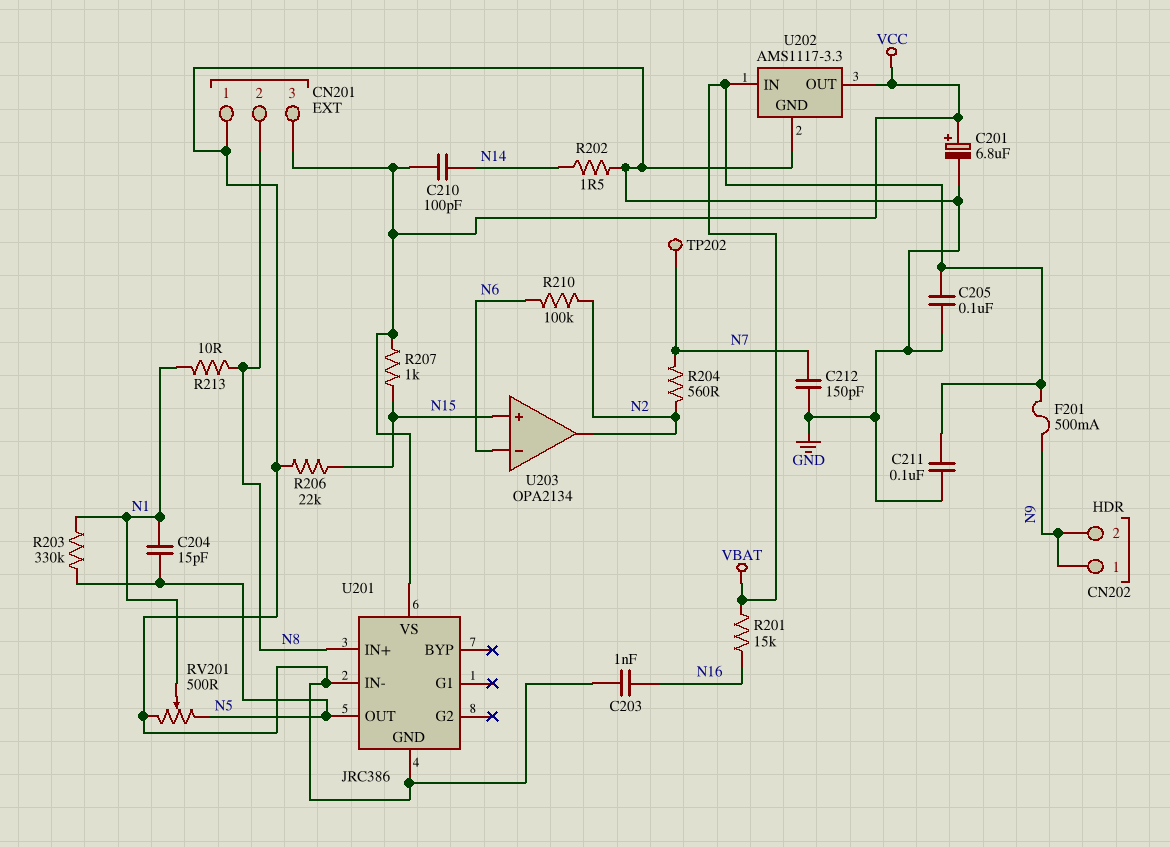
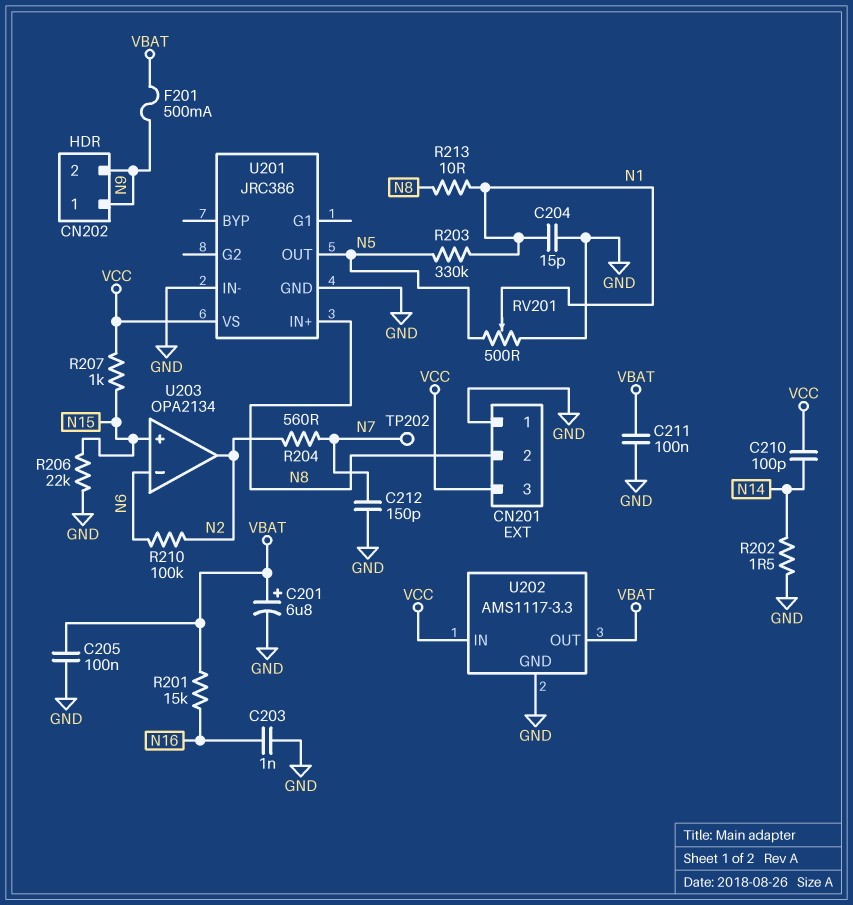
C201: 6.8uF (plus VCC, minus GND) -> 6.8uF (plus VBAT, minus GND)
C204: 15pF (N1, N5) -> 15pF (GND, N1)
U202 pin IN: VBAT -> VCC
U202 pin OUT: VCC -> VBAT

